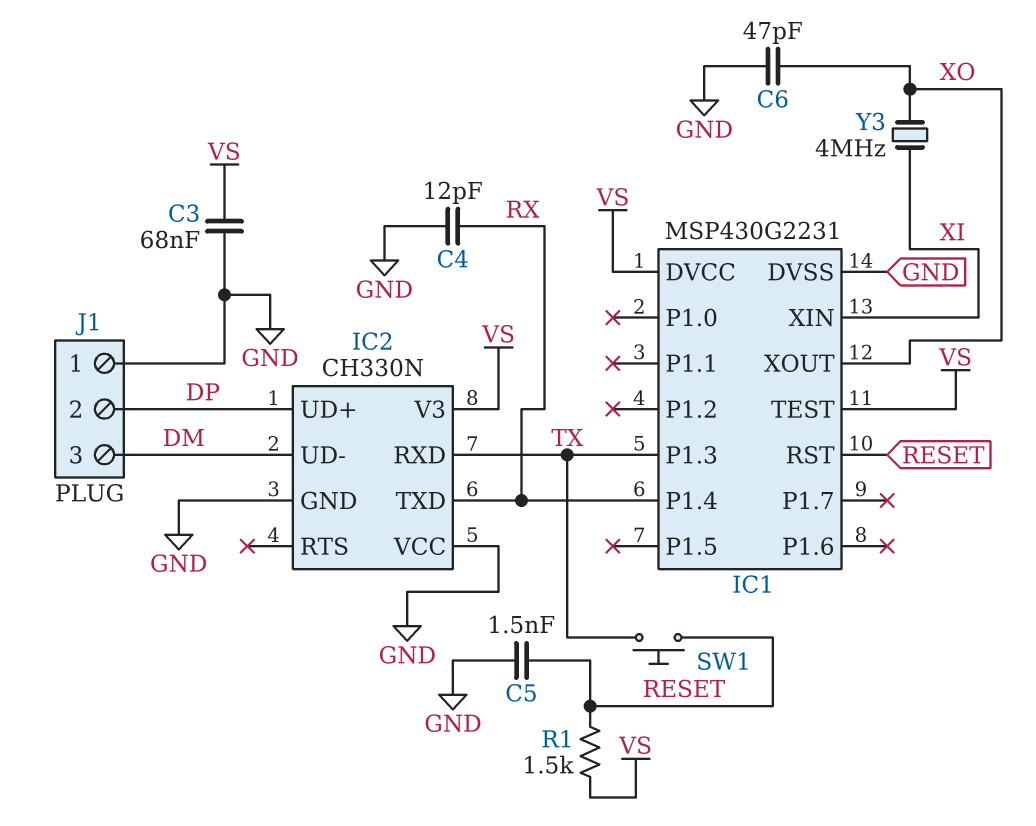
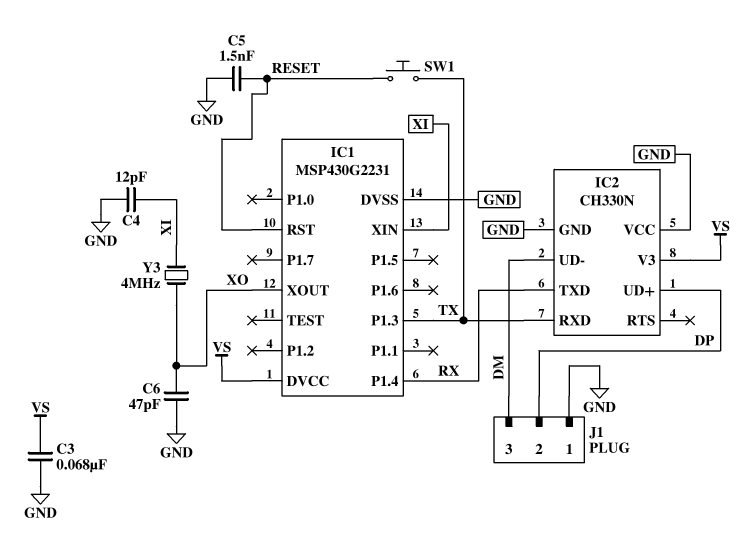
C4: 12pF (GND, RX) -> 12pF (GND, XI)
IC1 pin TEST: VS -> none
R1: 1.5k (RESET, VS) -> none

